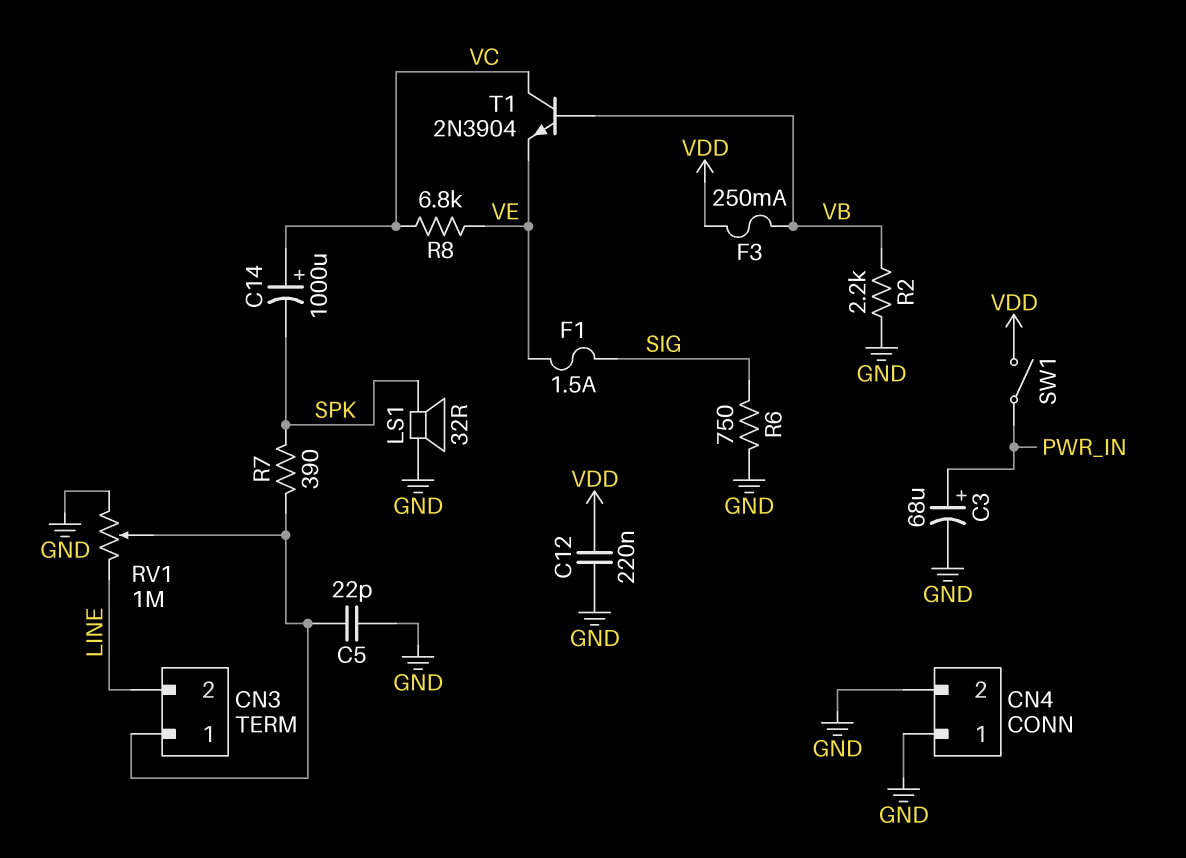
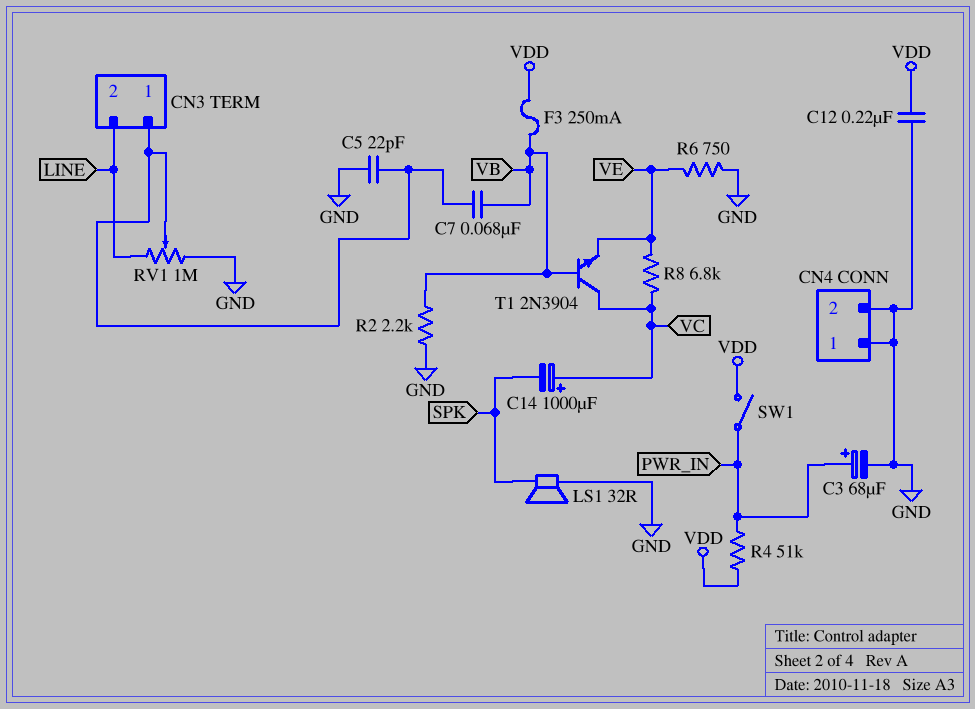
C7: none -> 68nF (CN3/1, VB)
F1: 1.5A (SIG, VE) -> none
R4: none -> 51k (PWR_IN, VDD)
R6: 750 (GND, SIG) -> 750 (GND, VE)
R7: 390 (CN3/1, SPK) -> none

